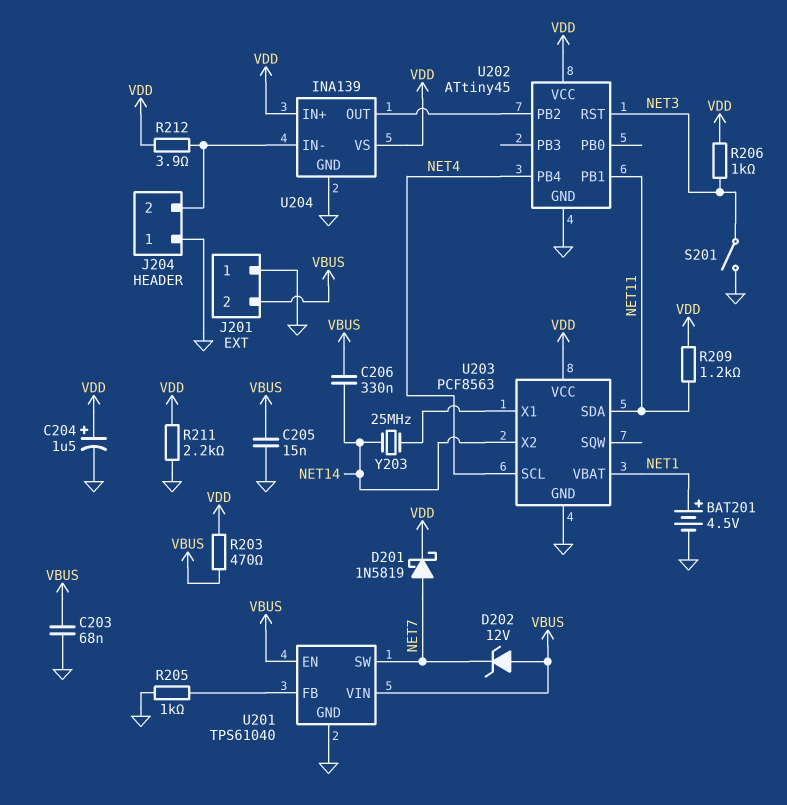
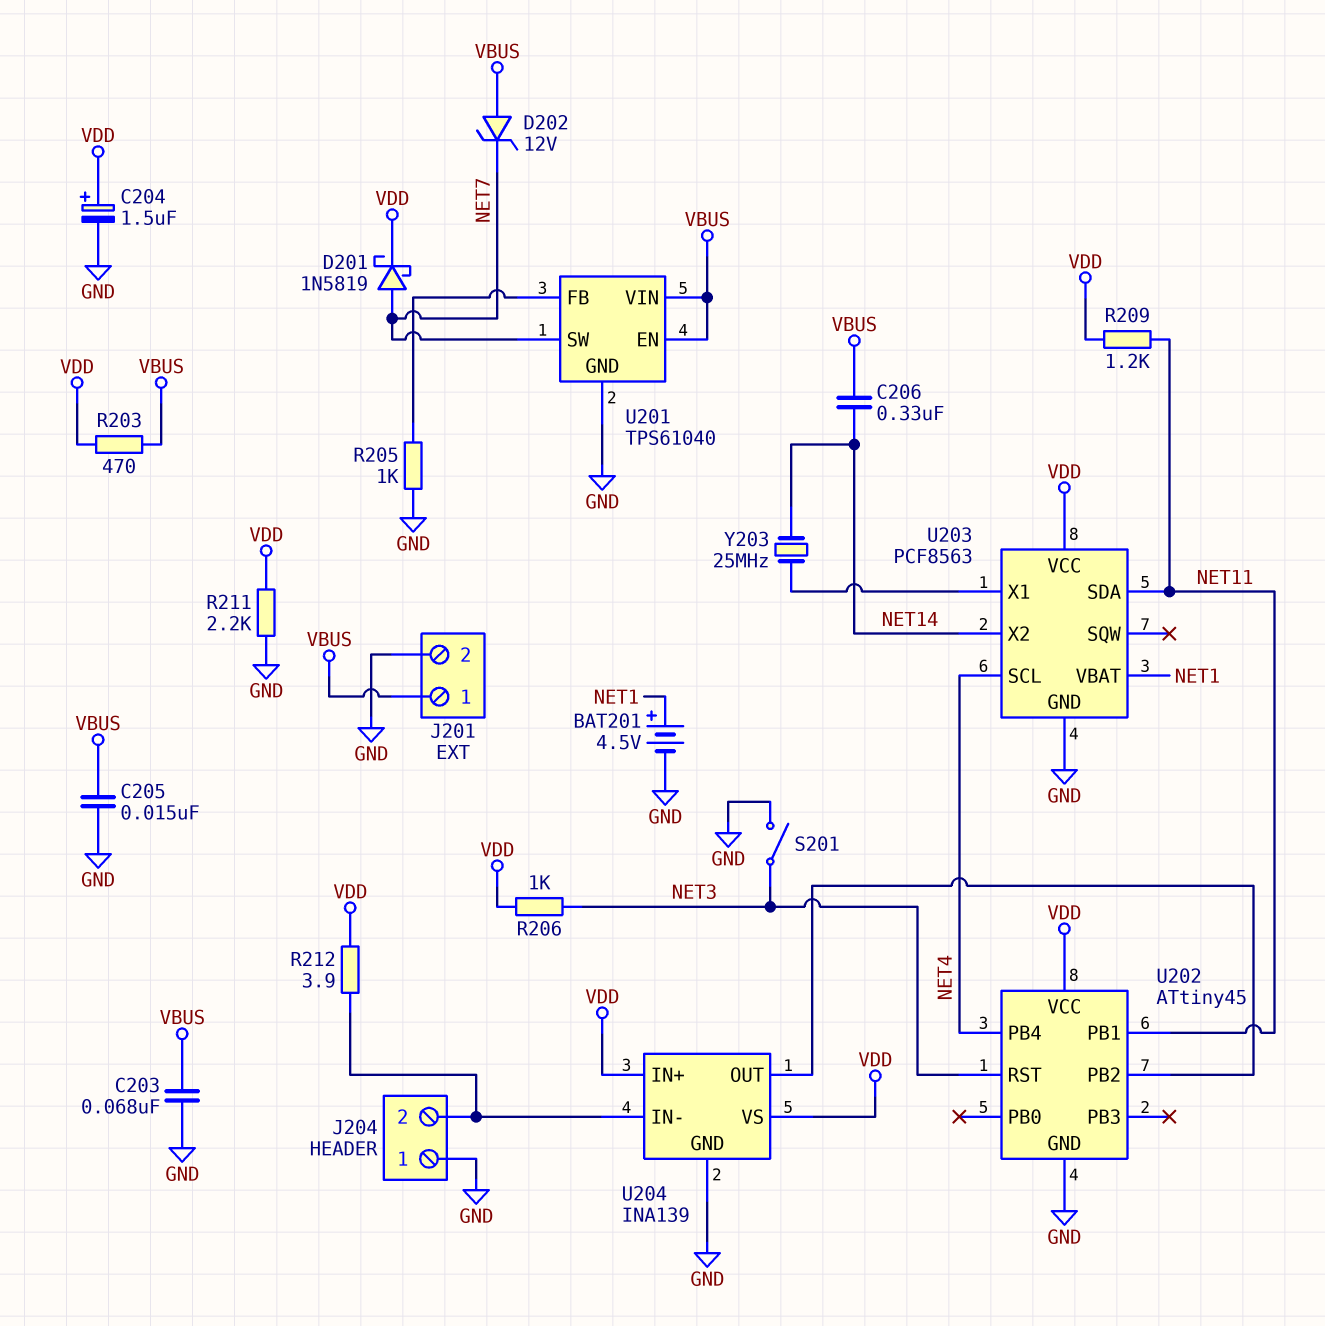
J201 pin 1: GND -> VBUS
J201 pin 2: VBUS -> GND

